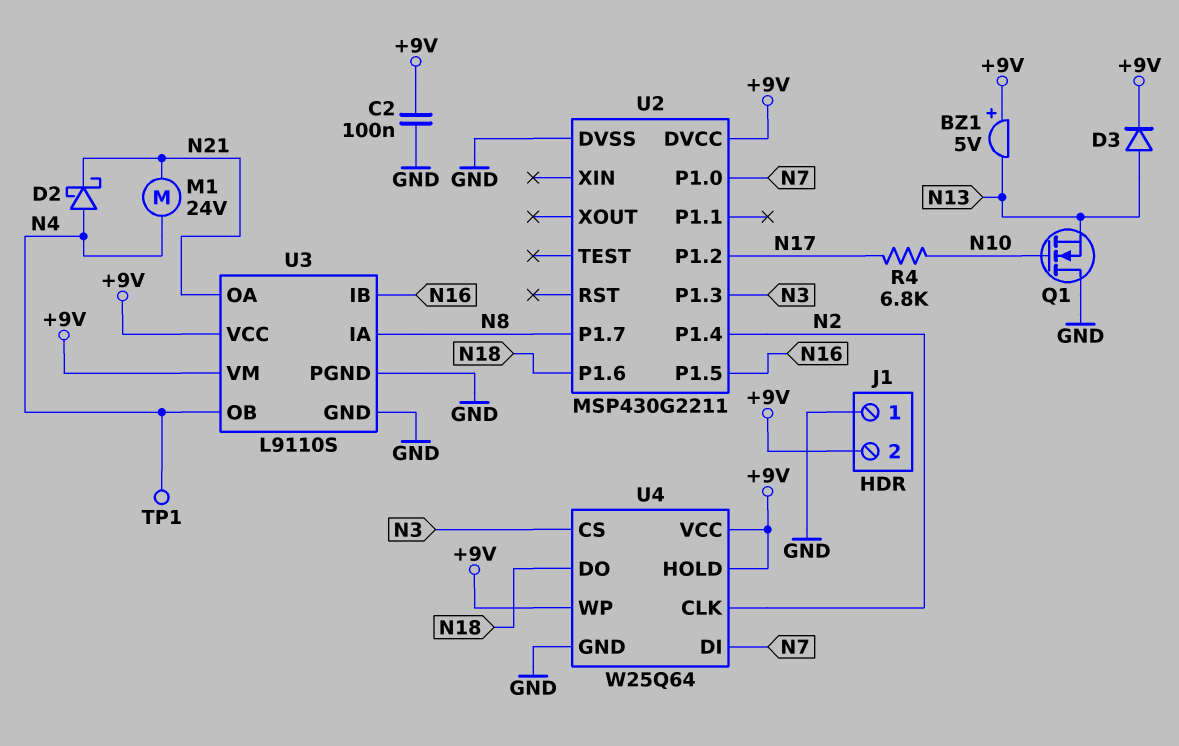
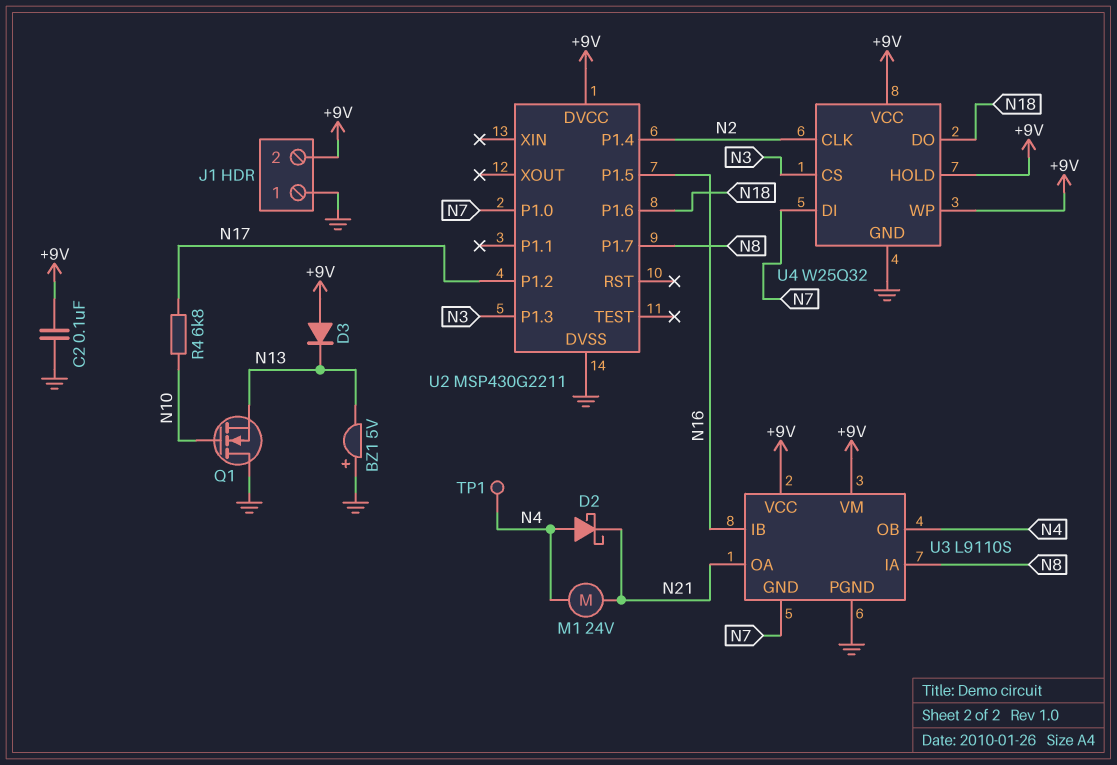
BZ1: buzzer 5V (plus +9V, minus N13) -> buzzer 5V (plus GND, minus N13)
D3: diode (A N13, K +9V) -> diode (A +9V, K N13)
U3 pin GND: GND -> N7
U4: W25Q64 -> W25Q32

